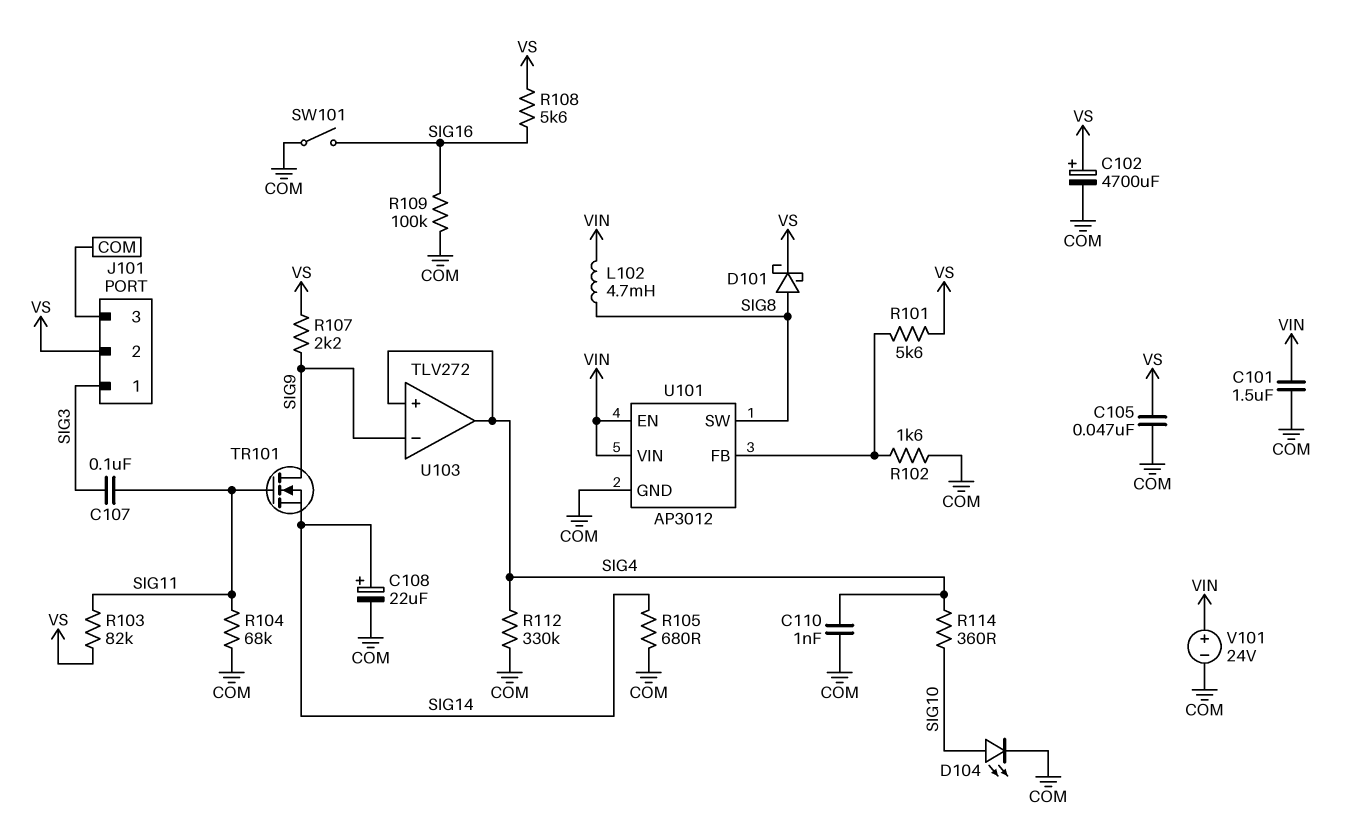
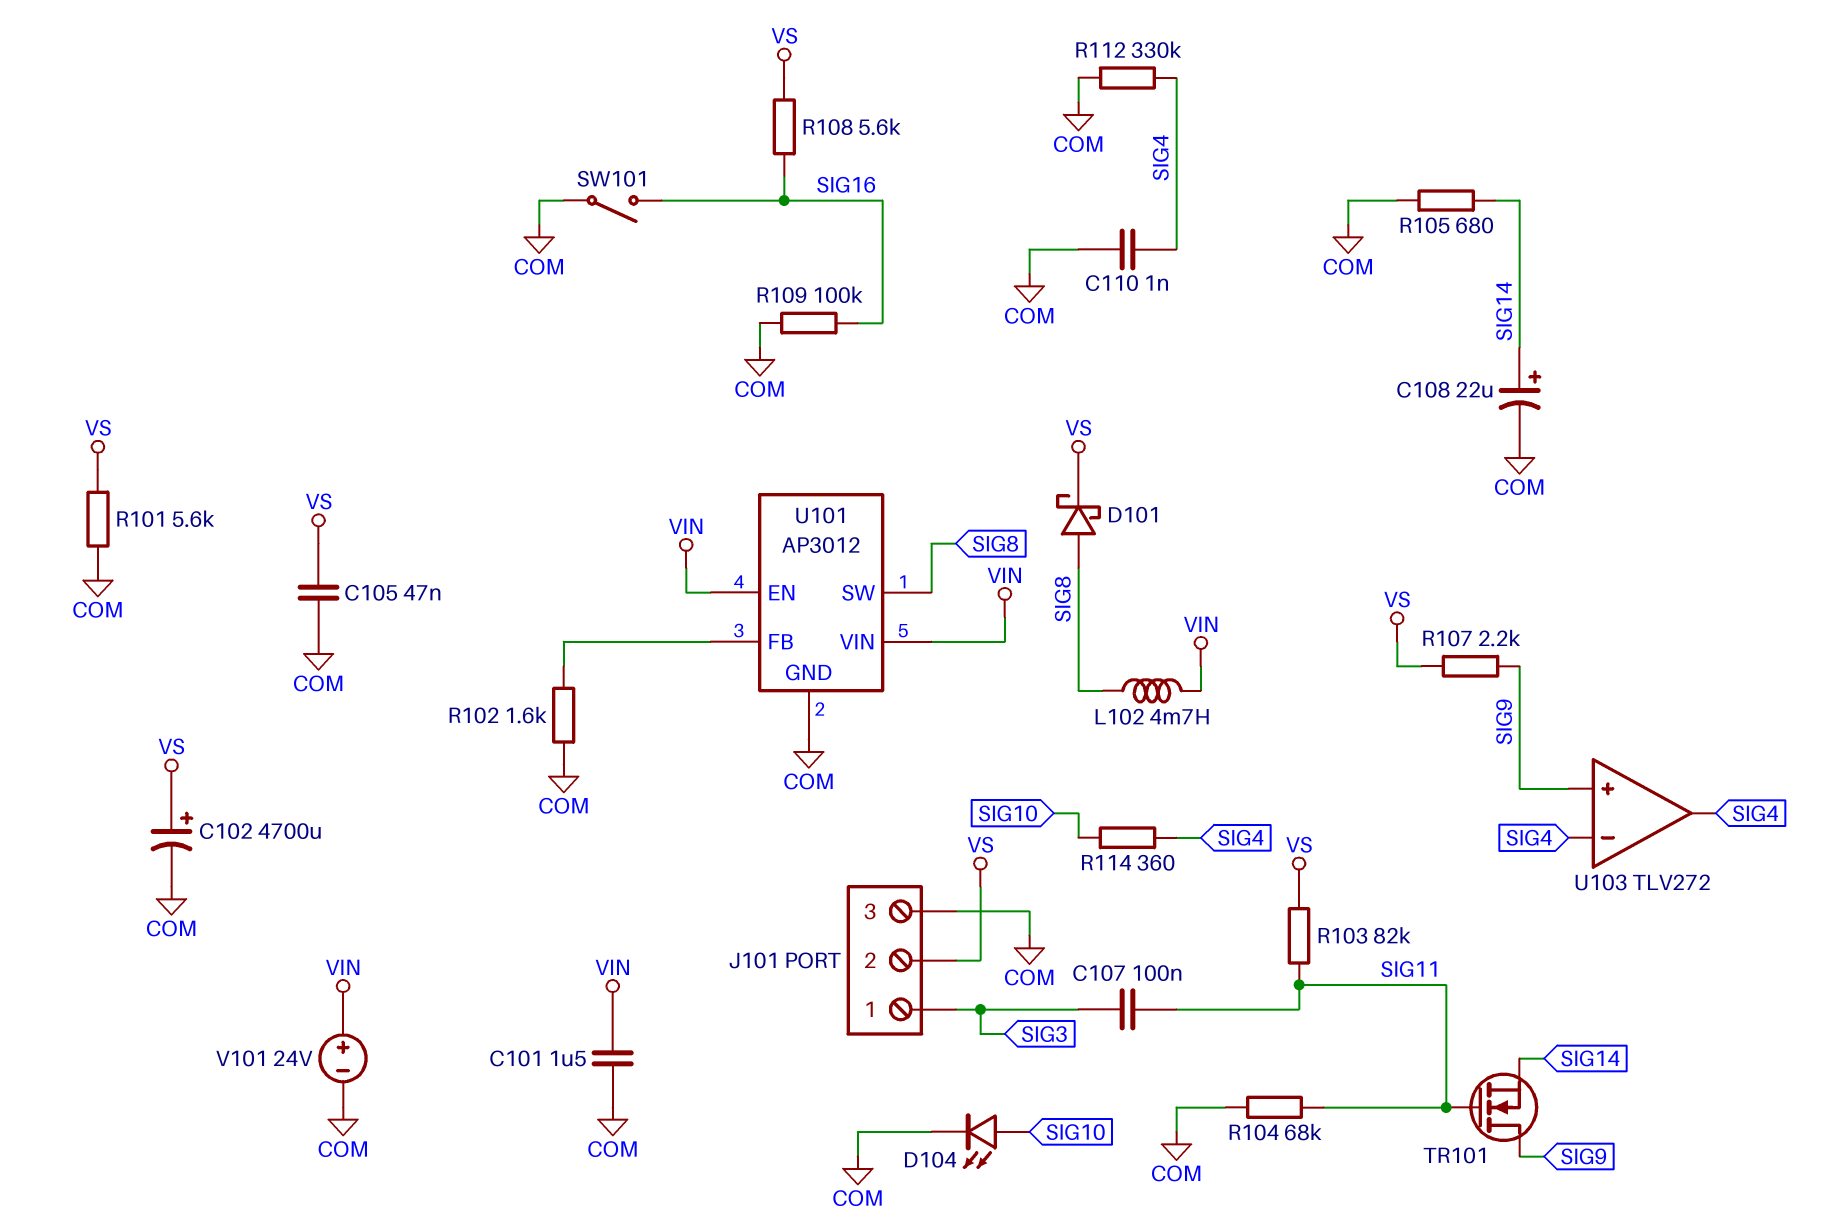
R101: 5.6k (U101/FB, VS) -> 5.6k (COM, VS)
U103 pin in+: SIG4 -> SIG9
U103 pin in-: SIG9 -> SIG4

